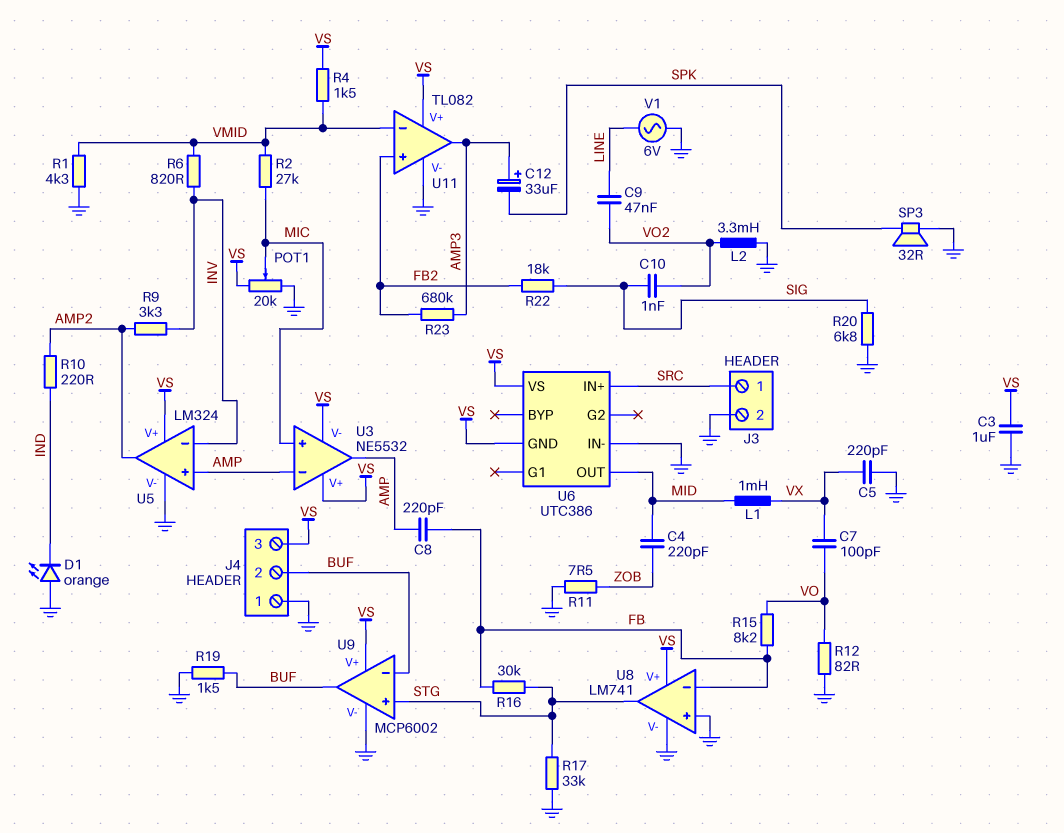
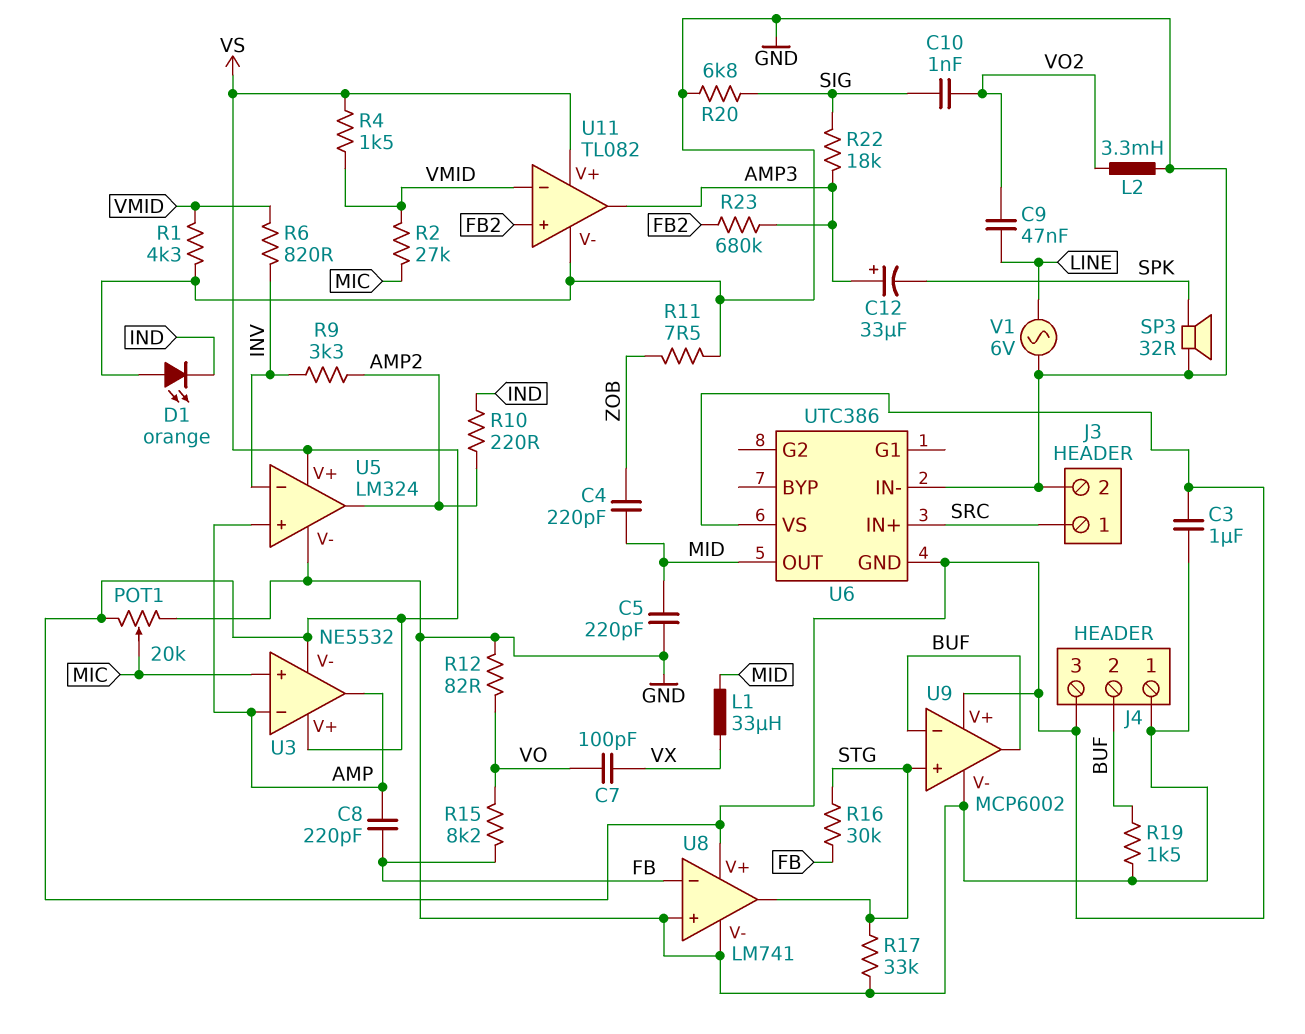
C5: 220pF (GND, VX) -> 220pF (GND, MID)
L1: 1mH (MID, VX) -> 33uH (MID, VX)
R22: 18k (FB2, SIG) -> 18k (AMP3, SIG)

